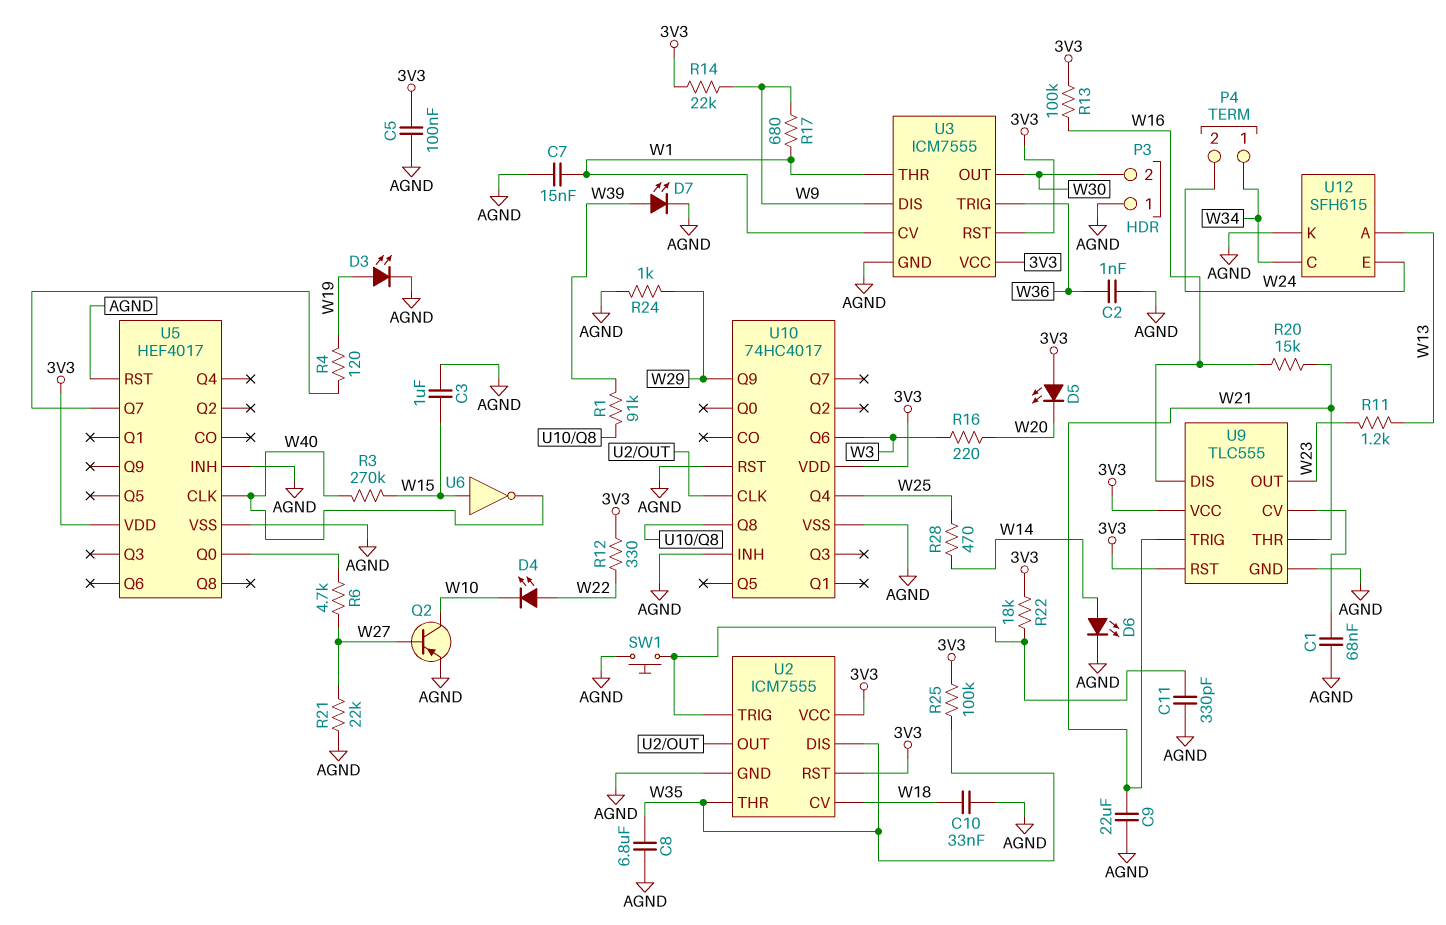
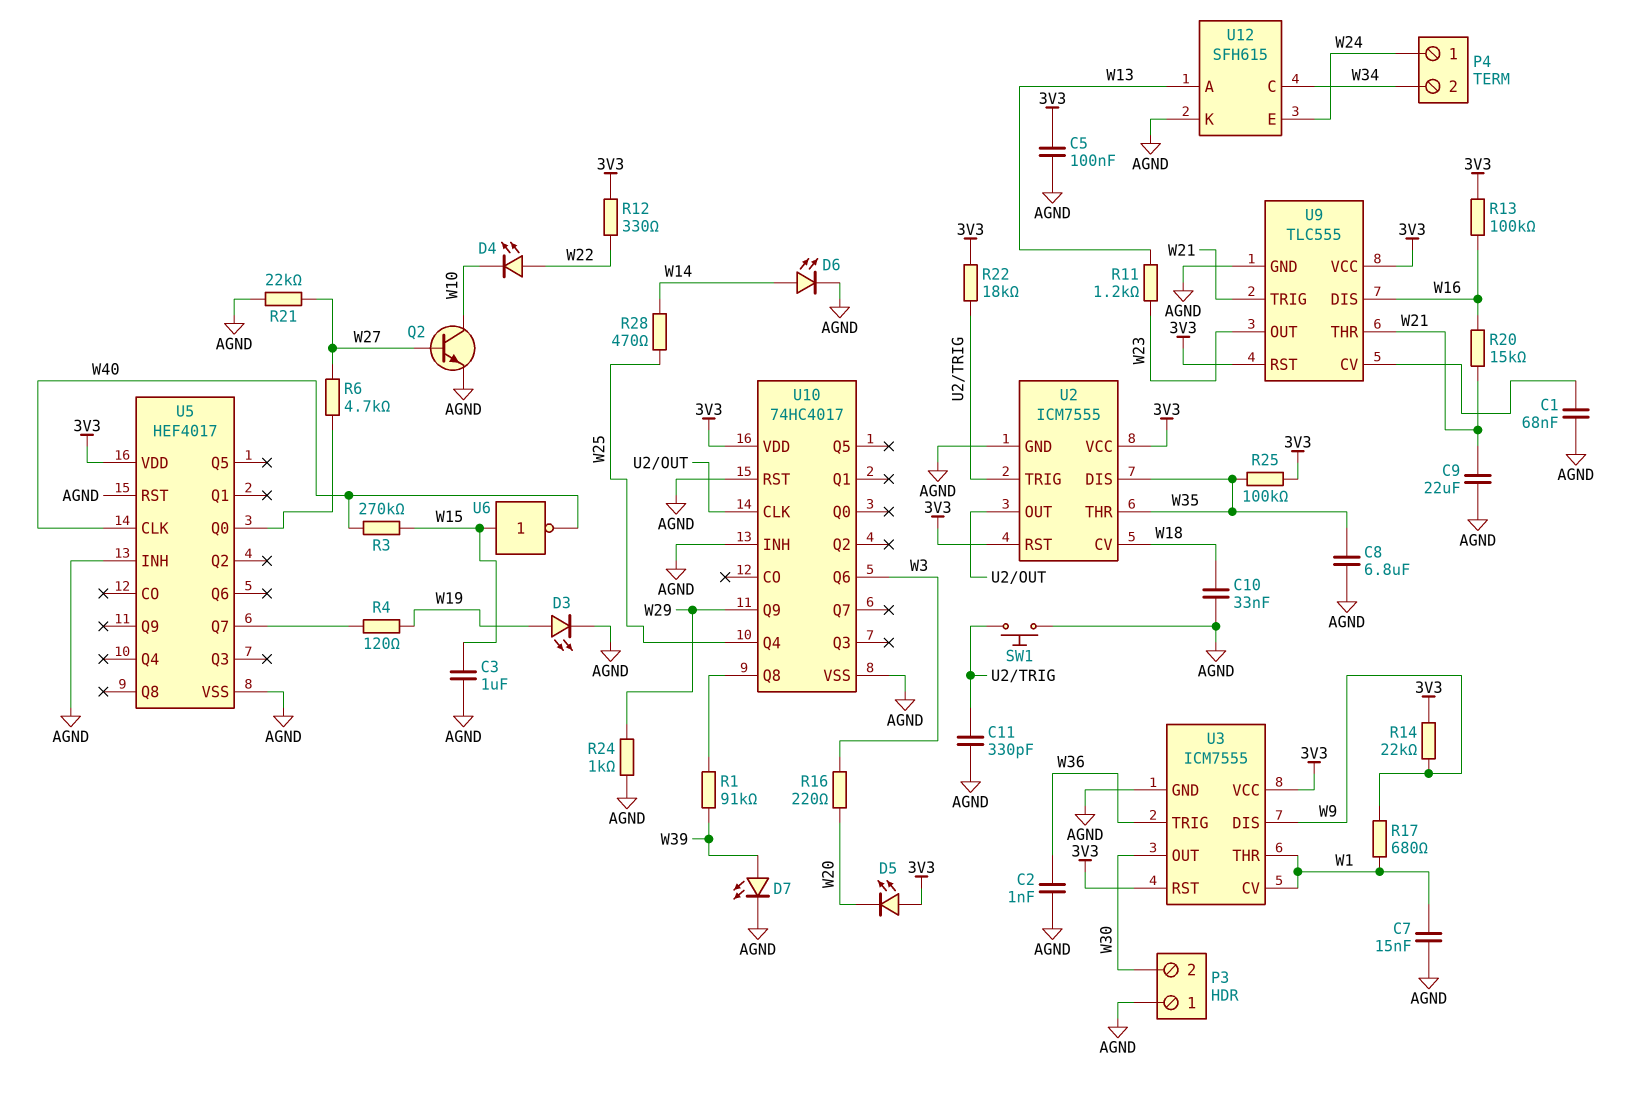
P4 pin 1: W34 -> W24
P4 pin 2: W24 -> W34
Q2: PNP (B W27, C W10, E AGND) -> NPN (B W27, C W10, E AGND)

